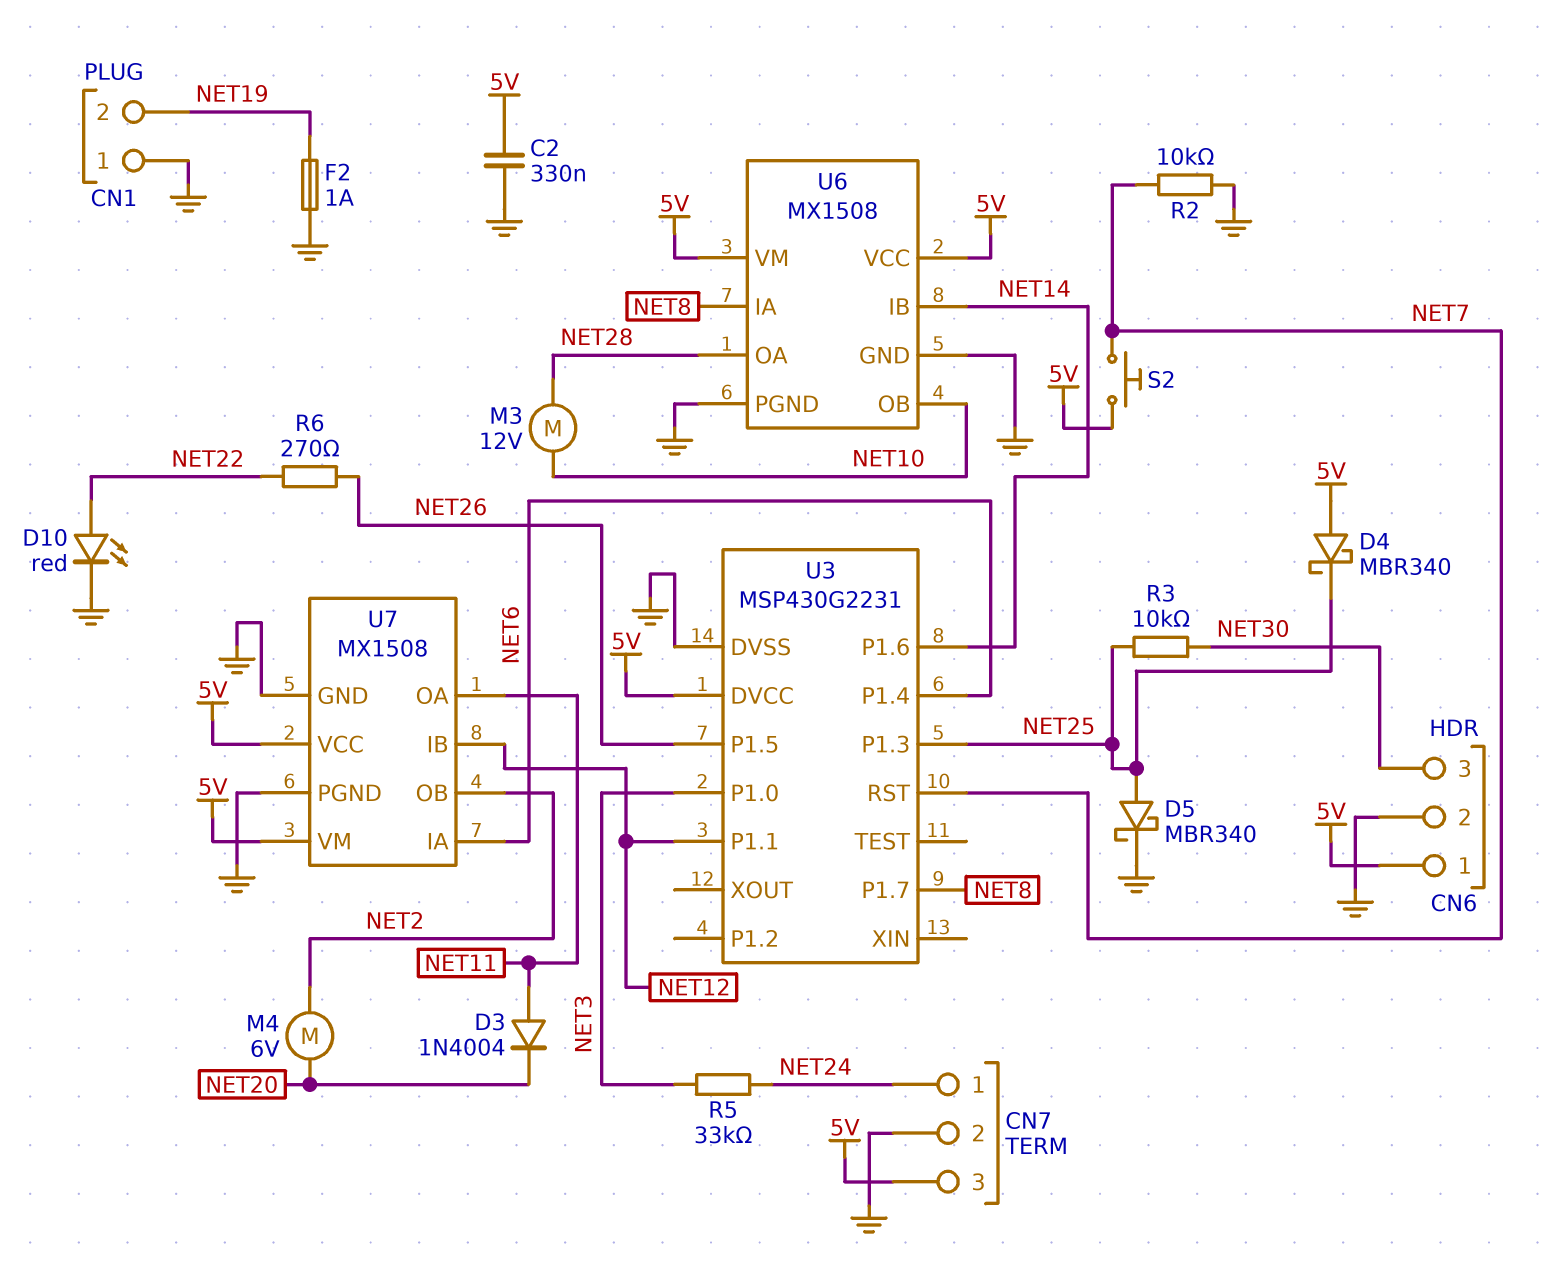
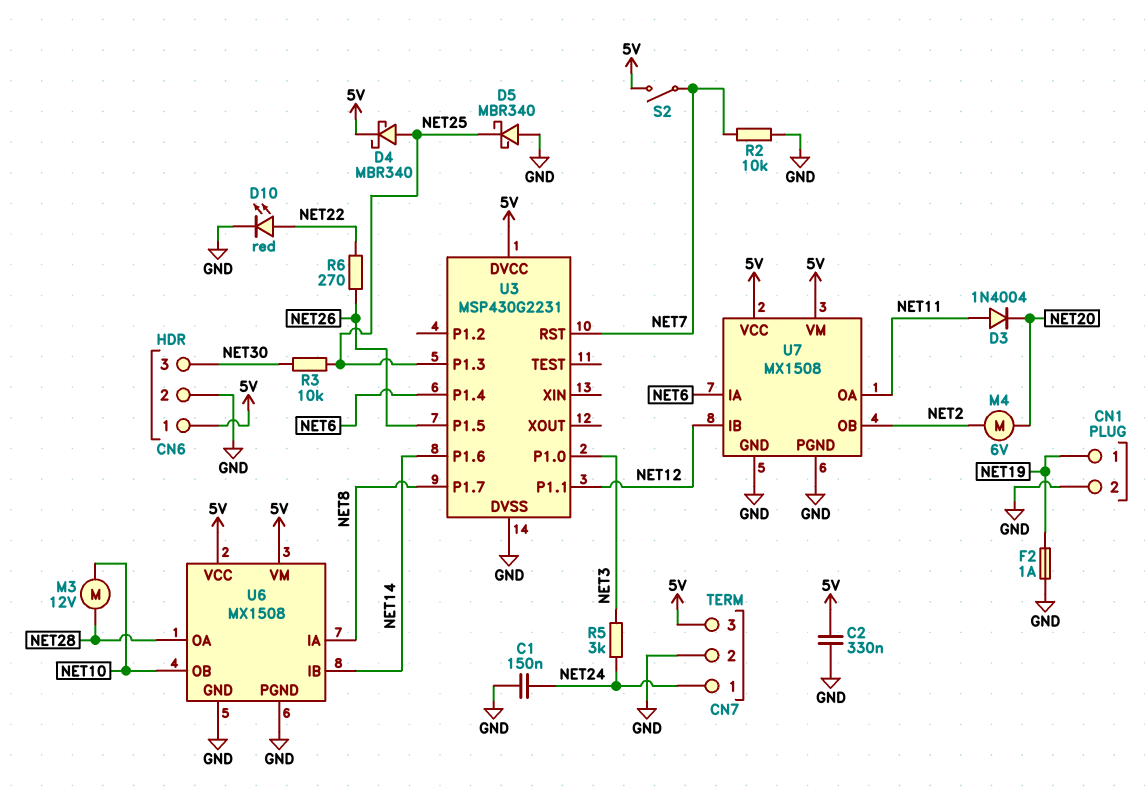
C1: none -> 150nF (GND, NET24)
CN1 pin 1: GND -> NET19
CN1 pin 2: NET19 -> GND
D4: schottky MBR340 (A 5V, K NET25) -> schottky MBR340 (A NET25, K 5V)
D5: schottky MBR340 (A NET25, K GND) -> schottky MBR340 (A GND, K NET25)
R5: 33k (NET3, NET24) -> 3k (NET3, NET24)
S2: button (5V, NET7) -> switch (5V, NET7)

